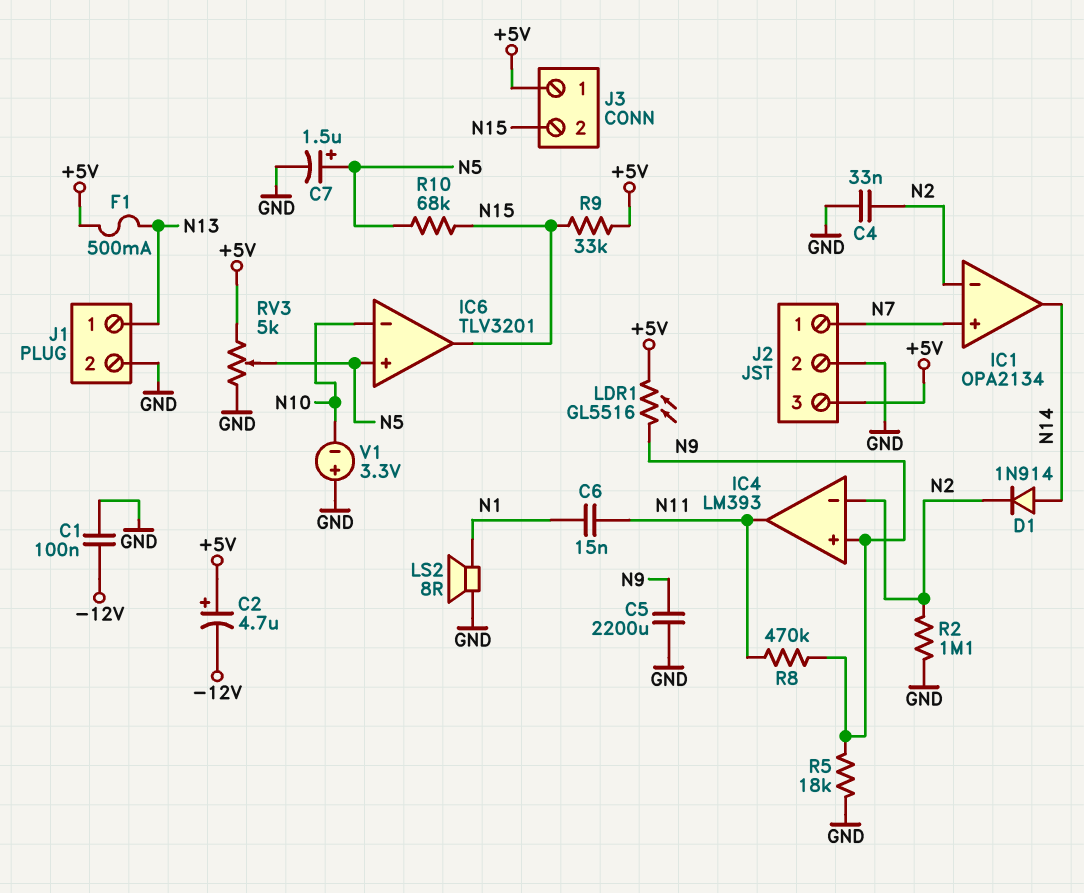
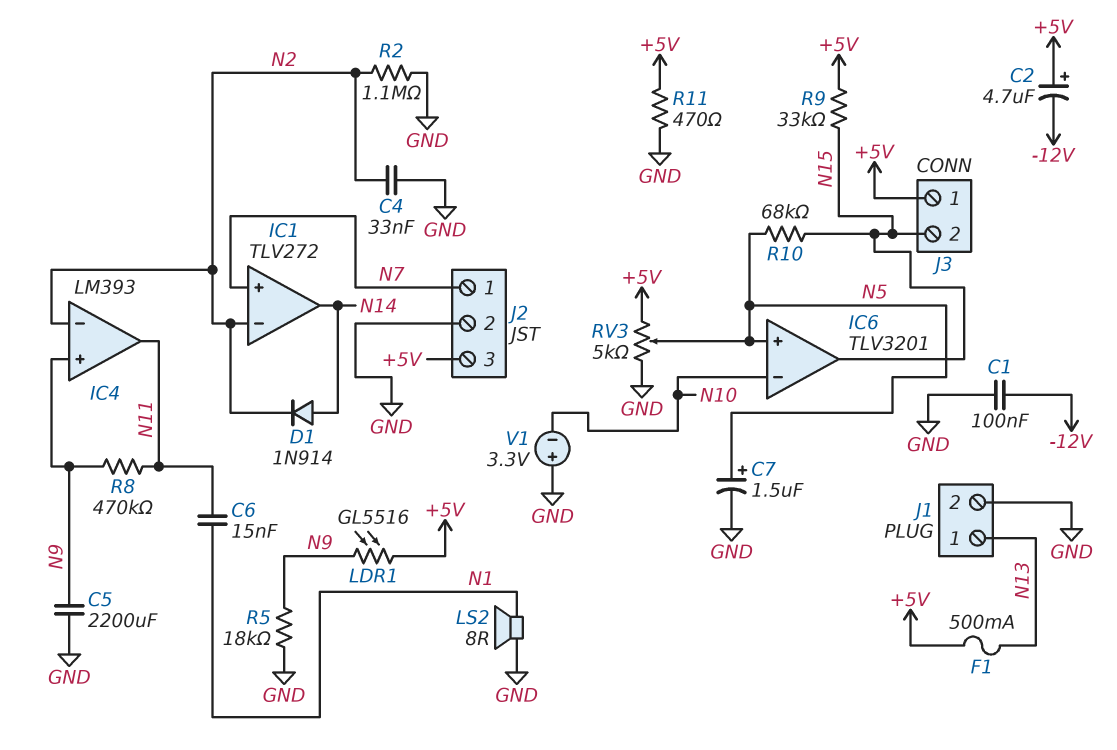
IC1: OPA2134 -> TLV272
R11: none -> 470 (+5V, GND)

